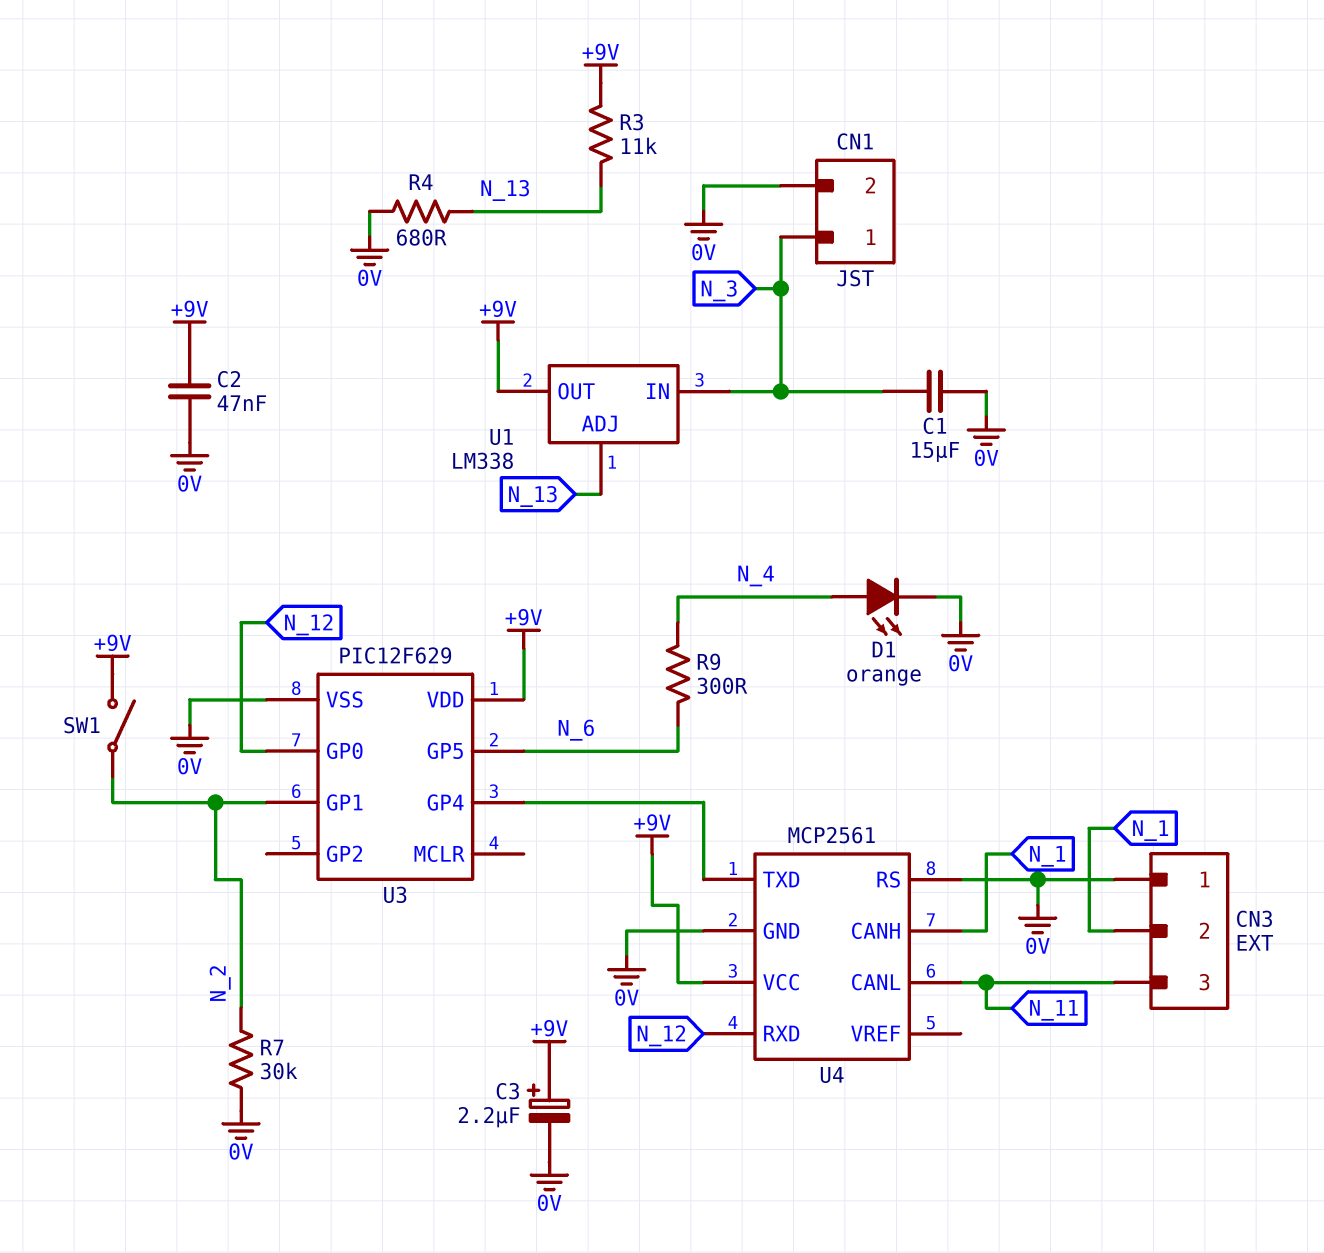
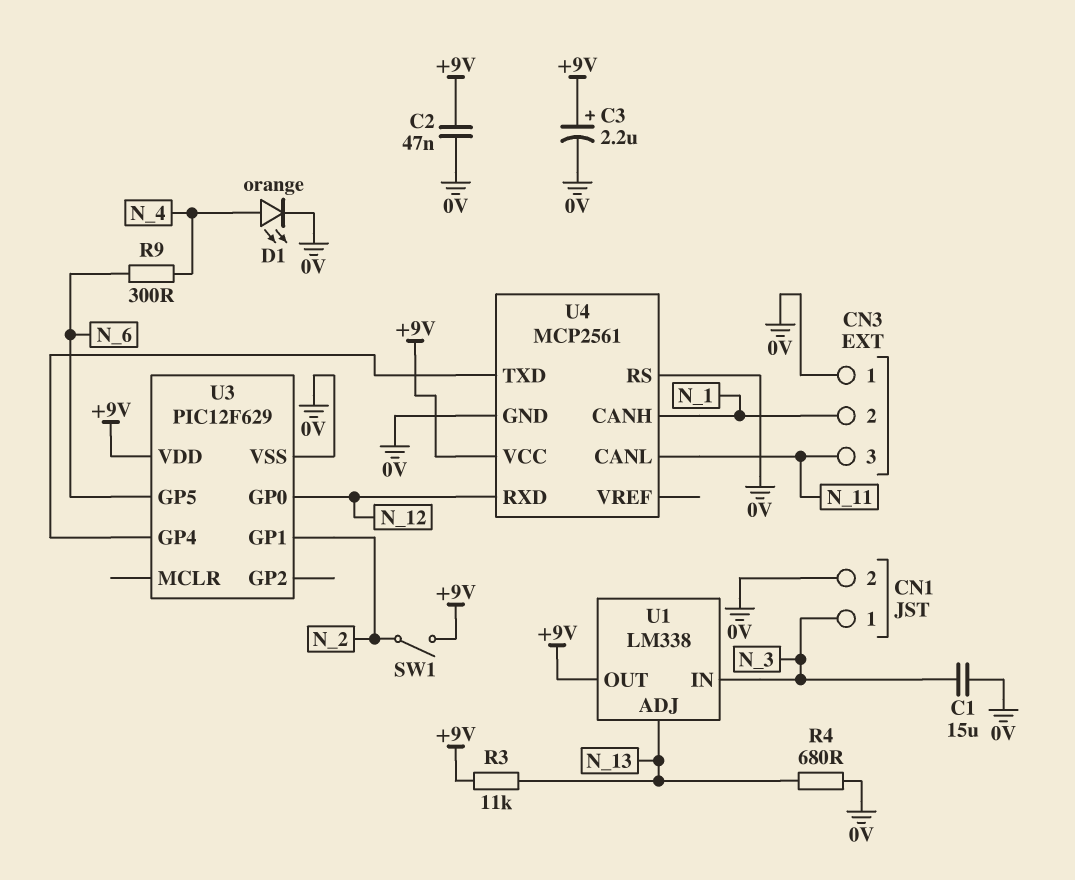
R7: 30k (0V, N_2) -> none

